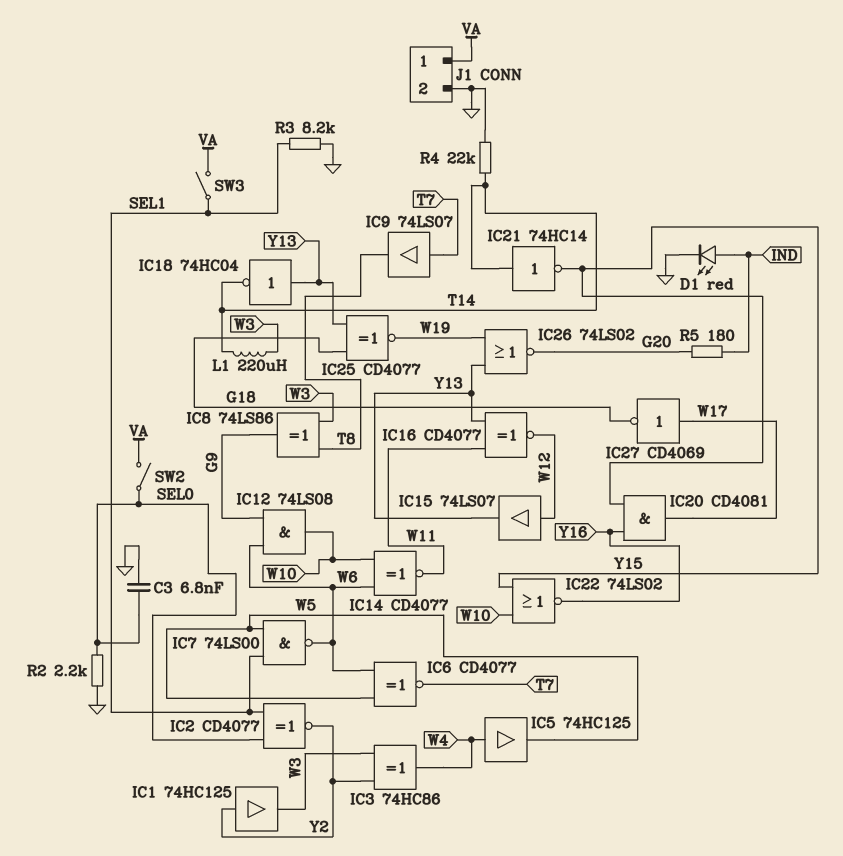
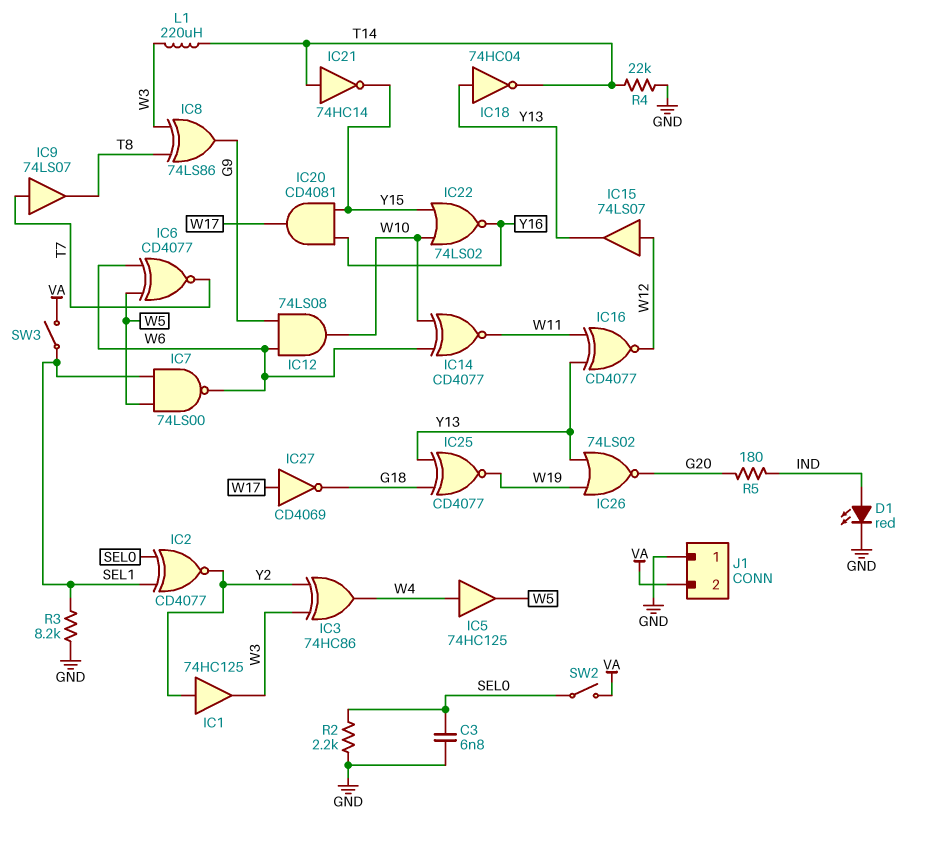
J1 pin 1: VA -> GND
J1 pin 2: GND -> VA

